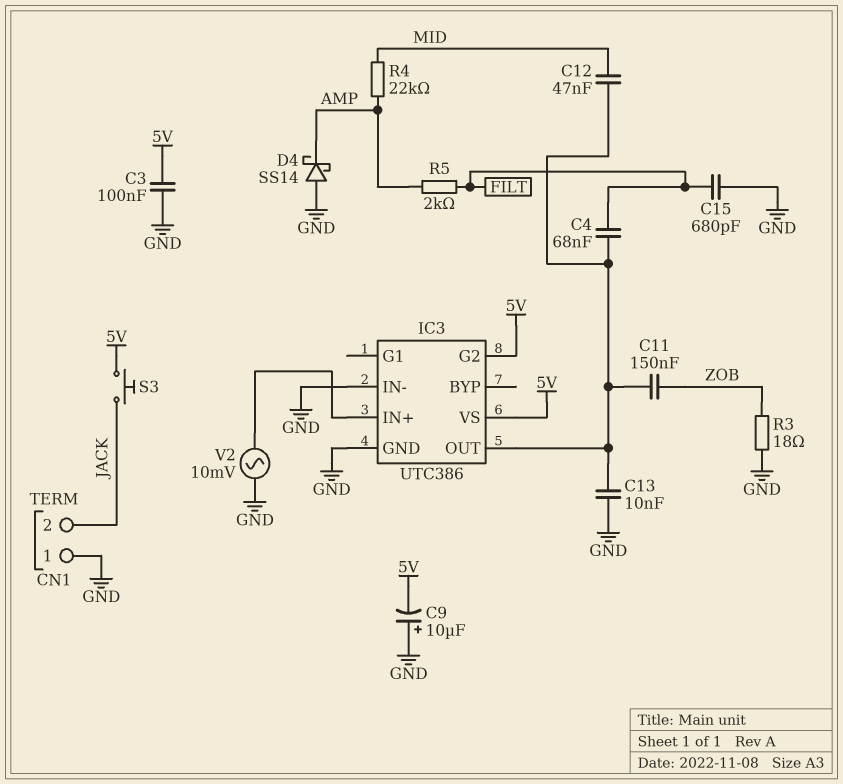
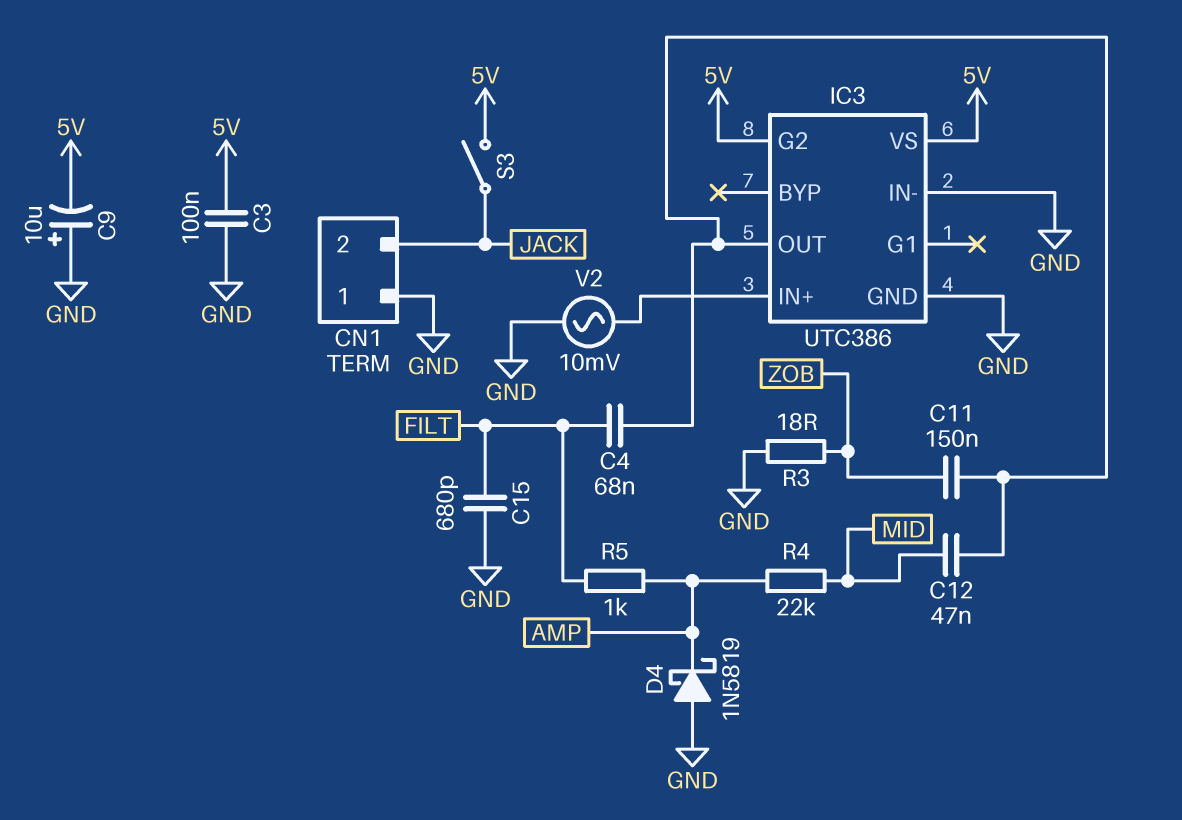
C13: 10nF (GND, IC3/OUT) -> none
D4: schottky SS14 (A GND, K AMP) -> schottky 1N5819 (A GND, K AMP)
R5: 2k (AMP, FILT) -> 1k (AMP, FILT)
S3: button (5V, JACK) -> switch (5V, JACK)

